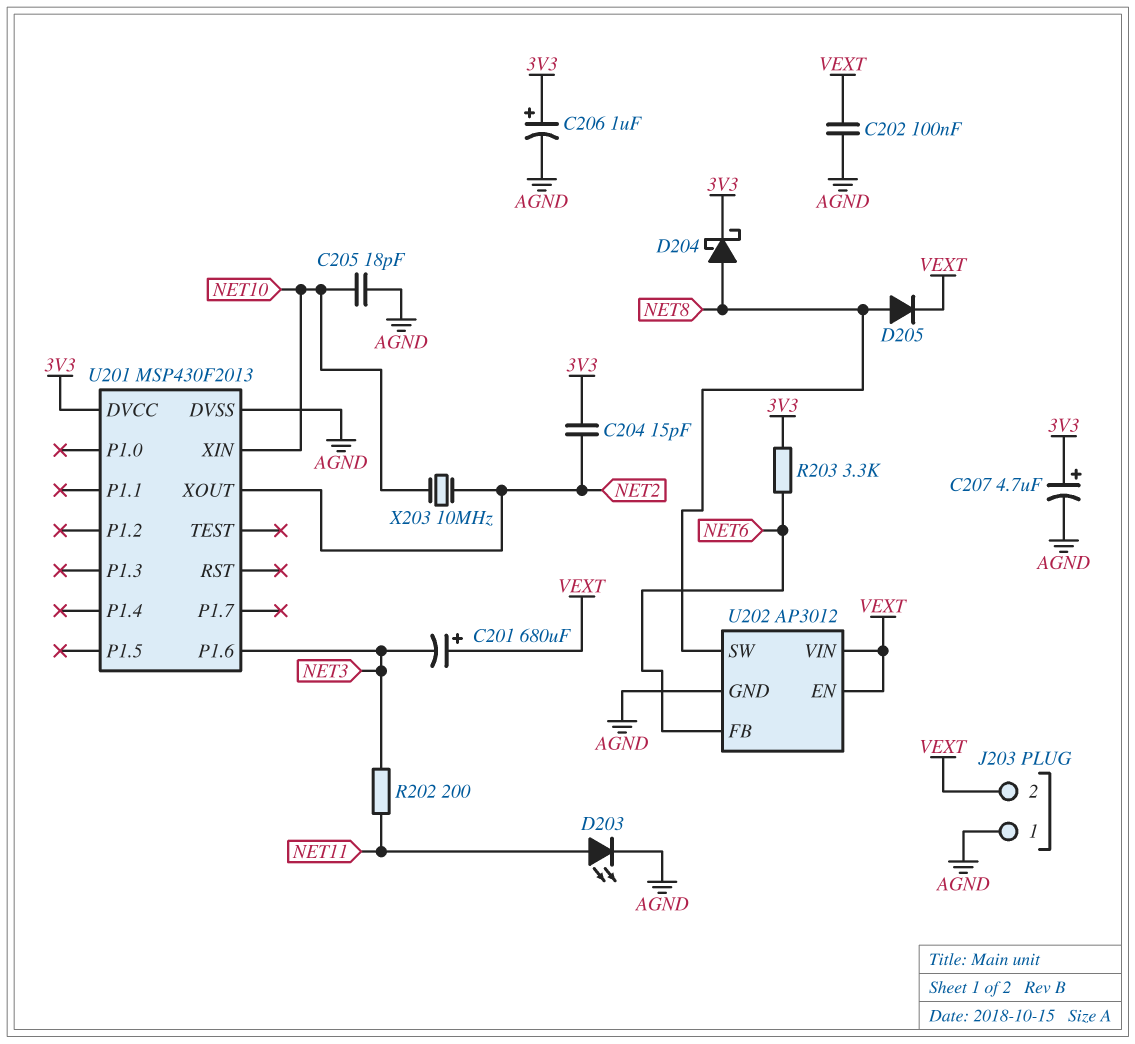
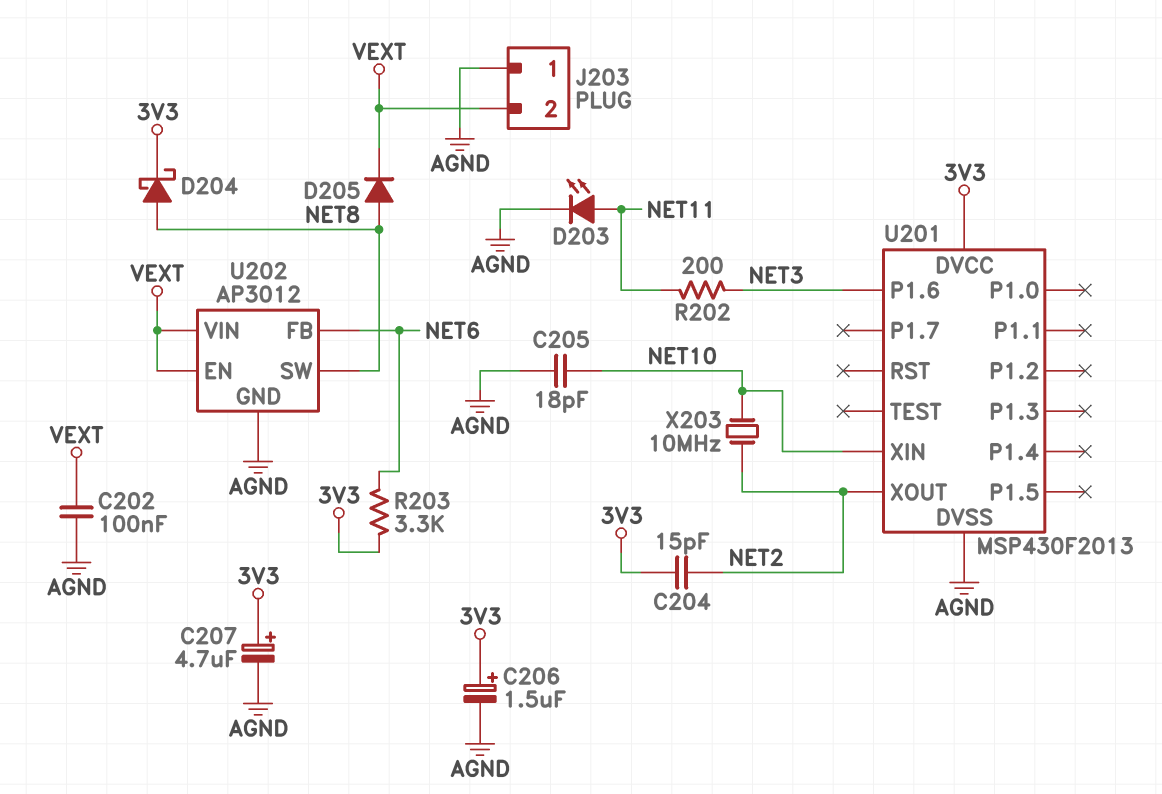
C201: 680uF (plus VEXT, minus NET3) -> none
C206: 1uF (plus 3V3, minus AGND) -> 1.5uF (plus 3V3, minus AGND)

